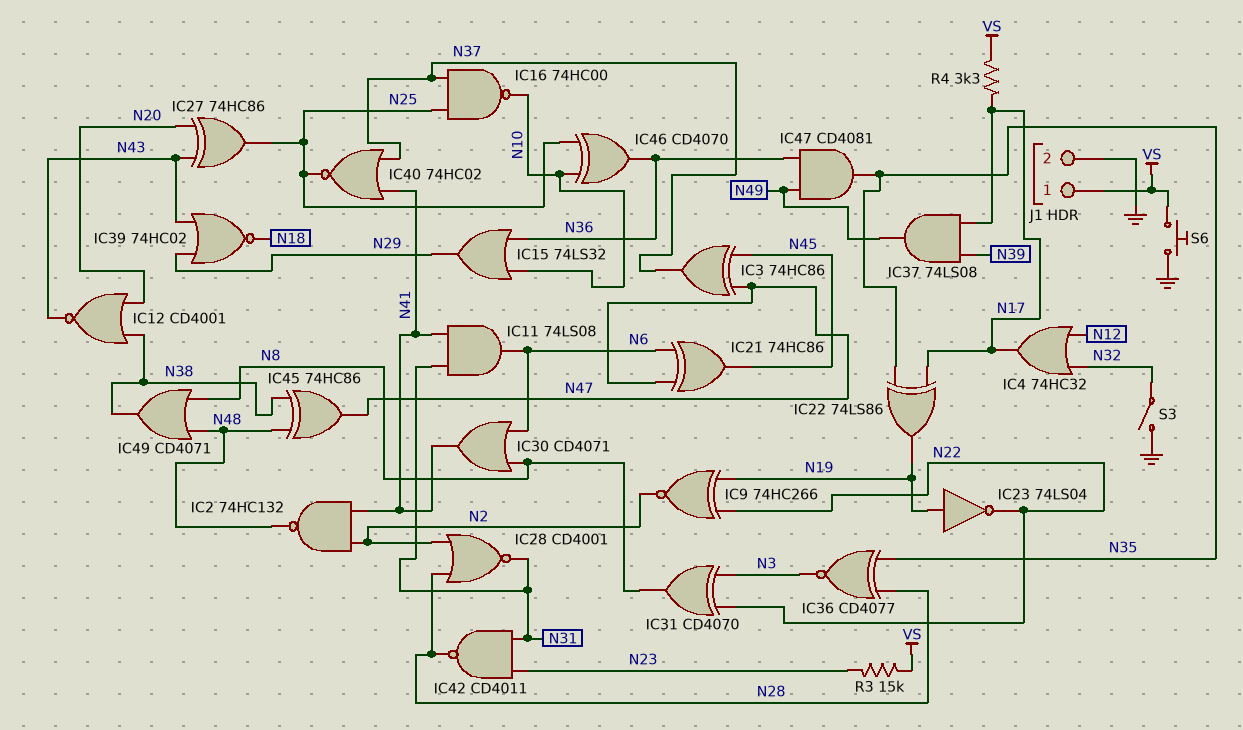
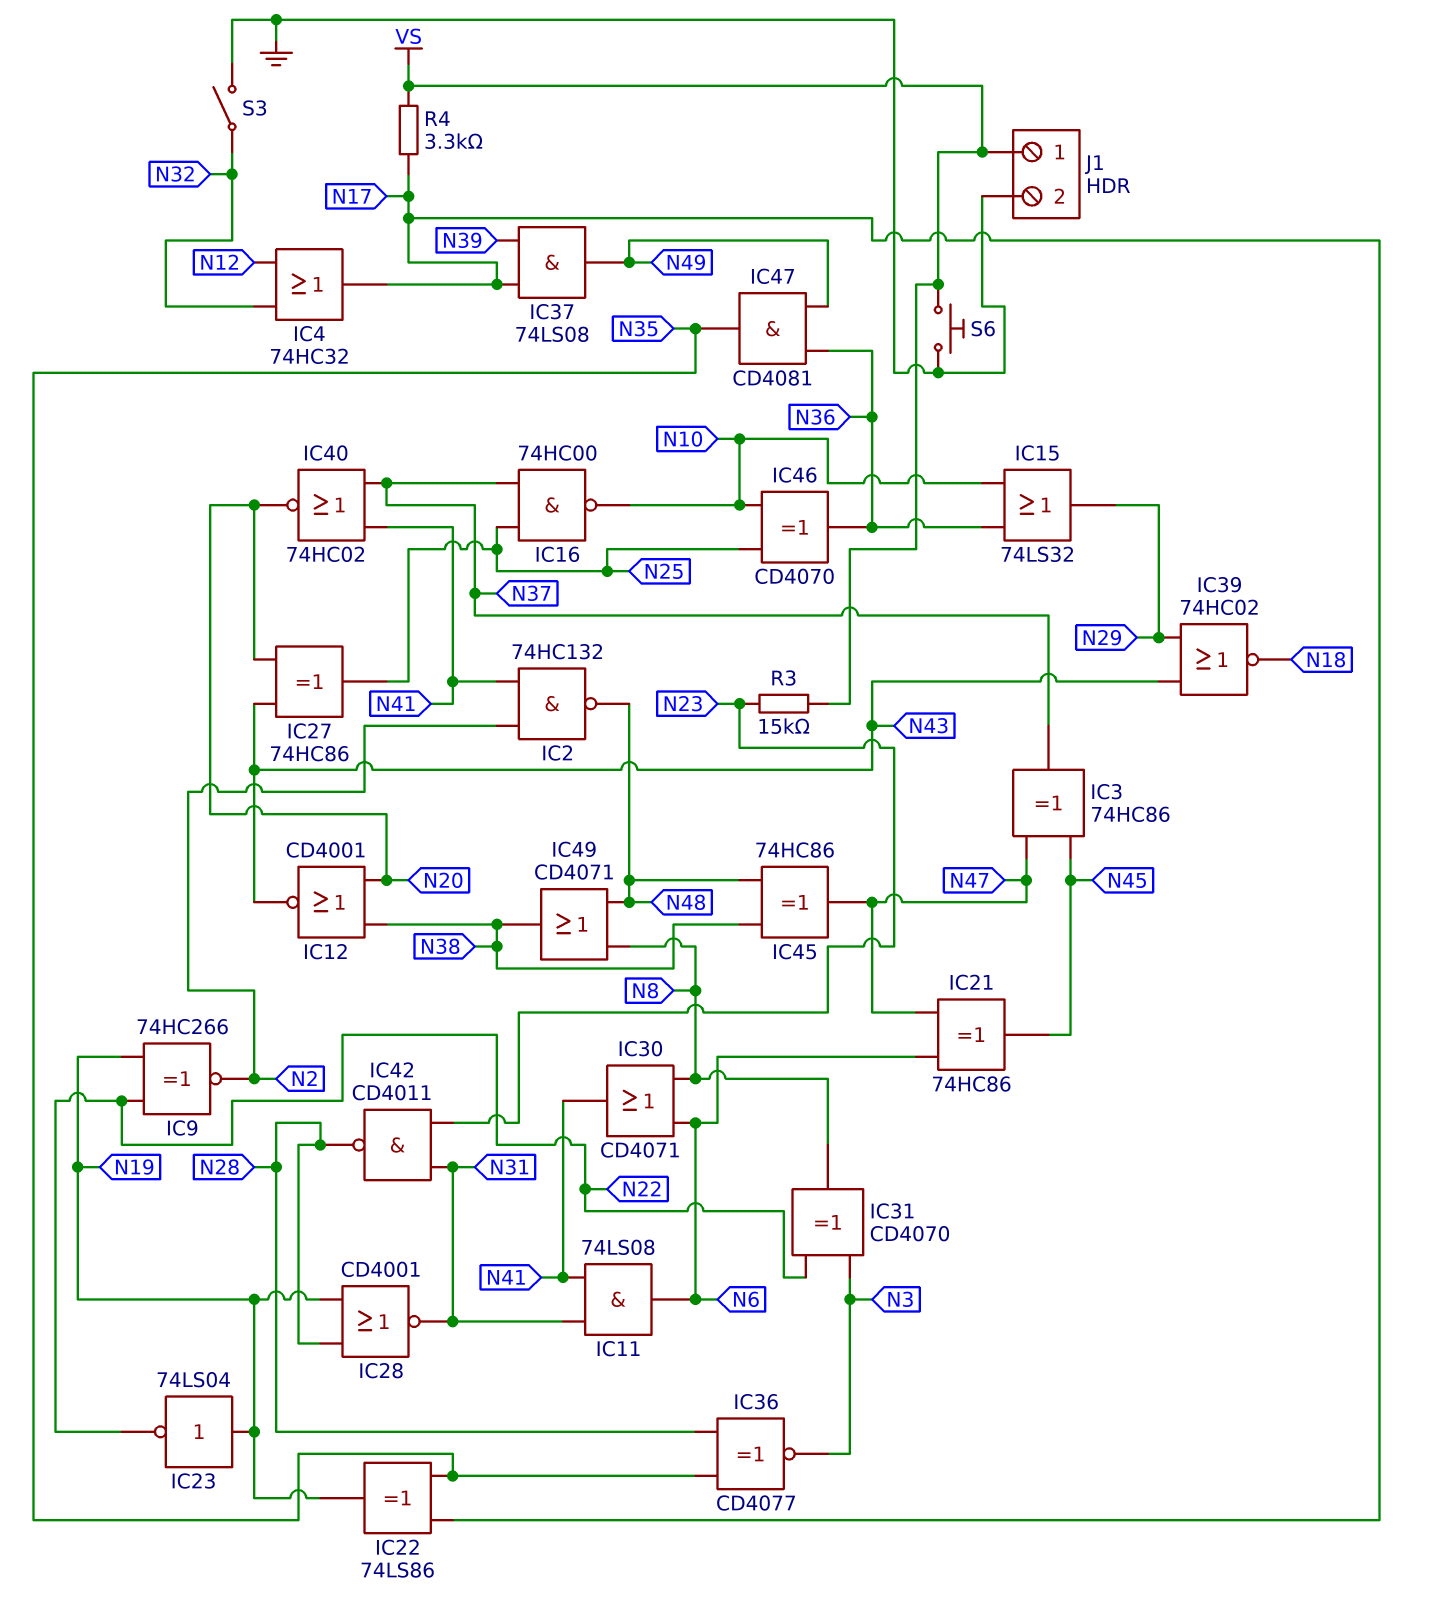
IC28: NOR CD4001 (in N2, in N28, out N31) -> NOR CD4001 (in N19, in N28, out N31)
IC40: NOR 74HC02 (in N37, in N41, out N25) -> NOR 74HC02 (in N37, in N41, out N20)

